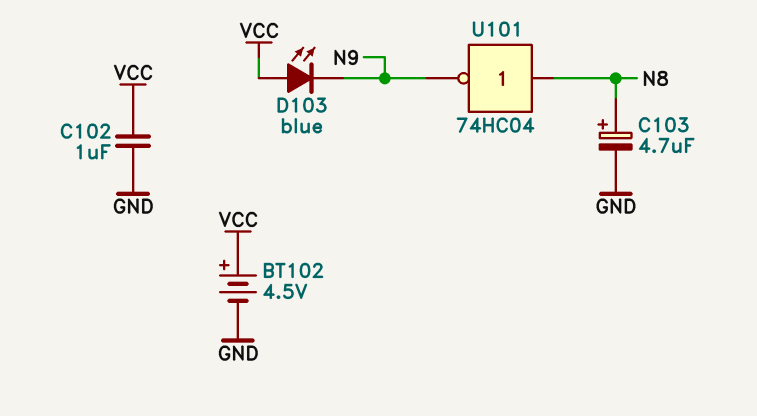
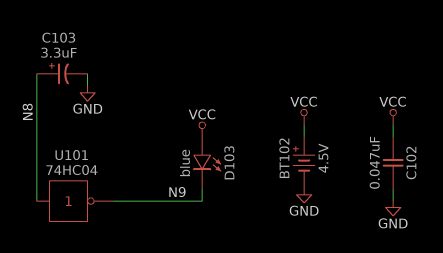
C102: 1uF (GND, VCC) -> 47nF (GND, VCC)
C103: 4.7uF (plus N8, minus GND) -> 3.3uF (plus N8, minus GND)

